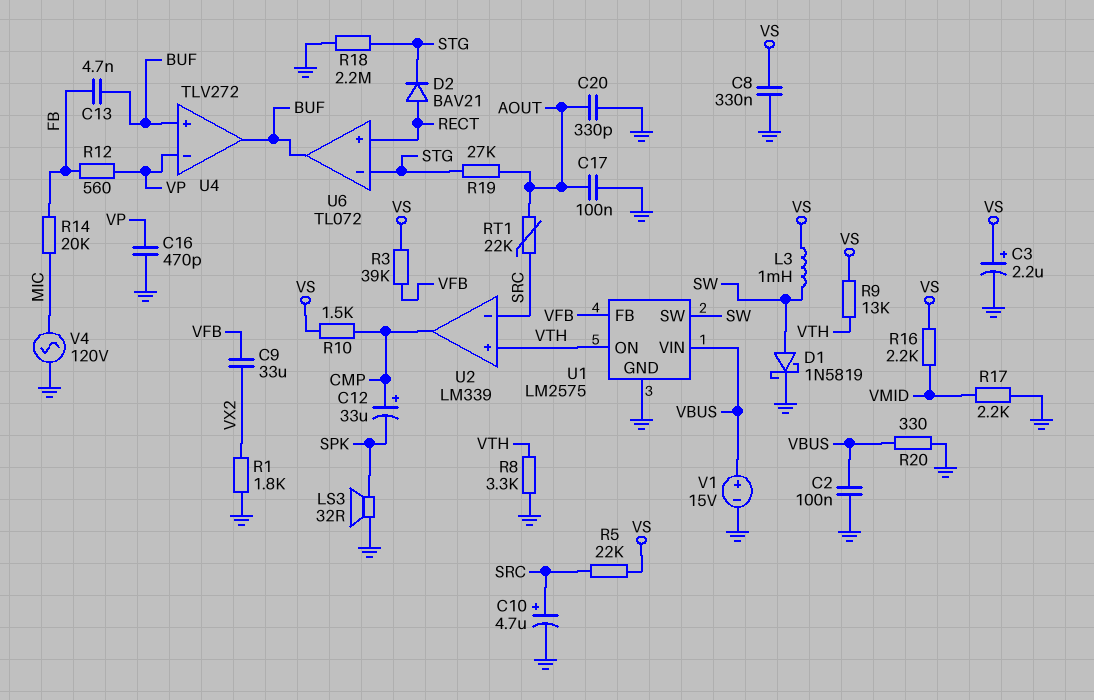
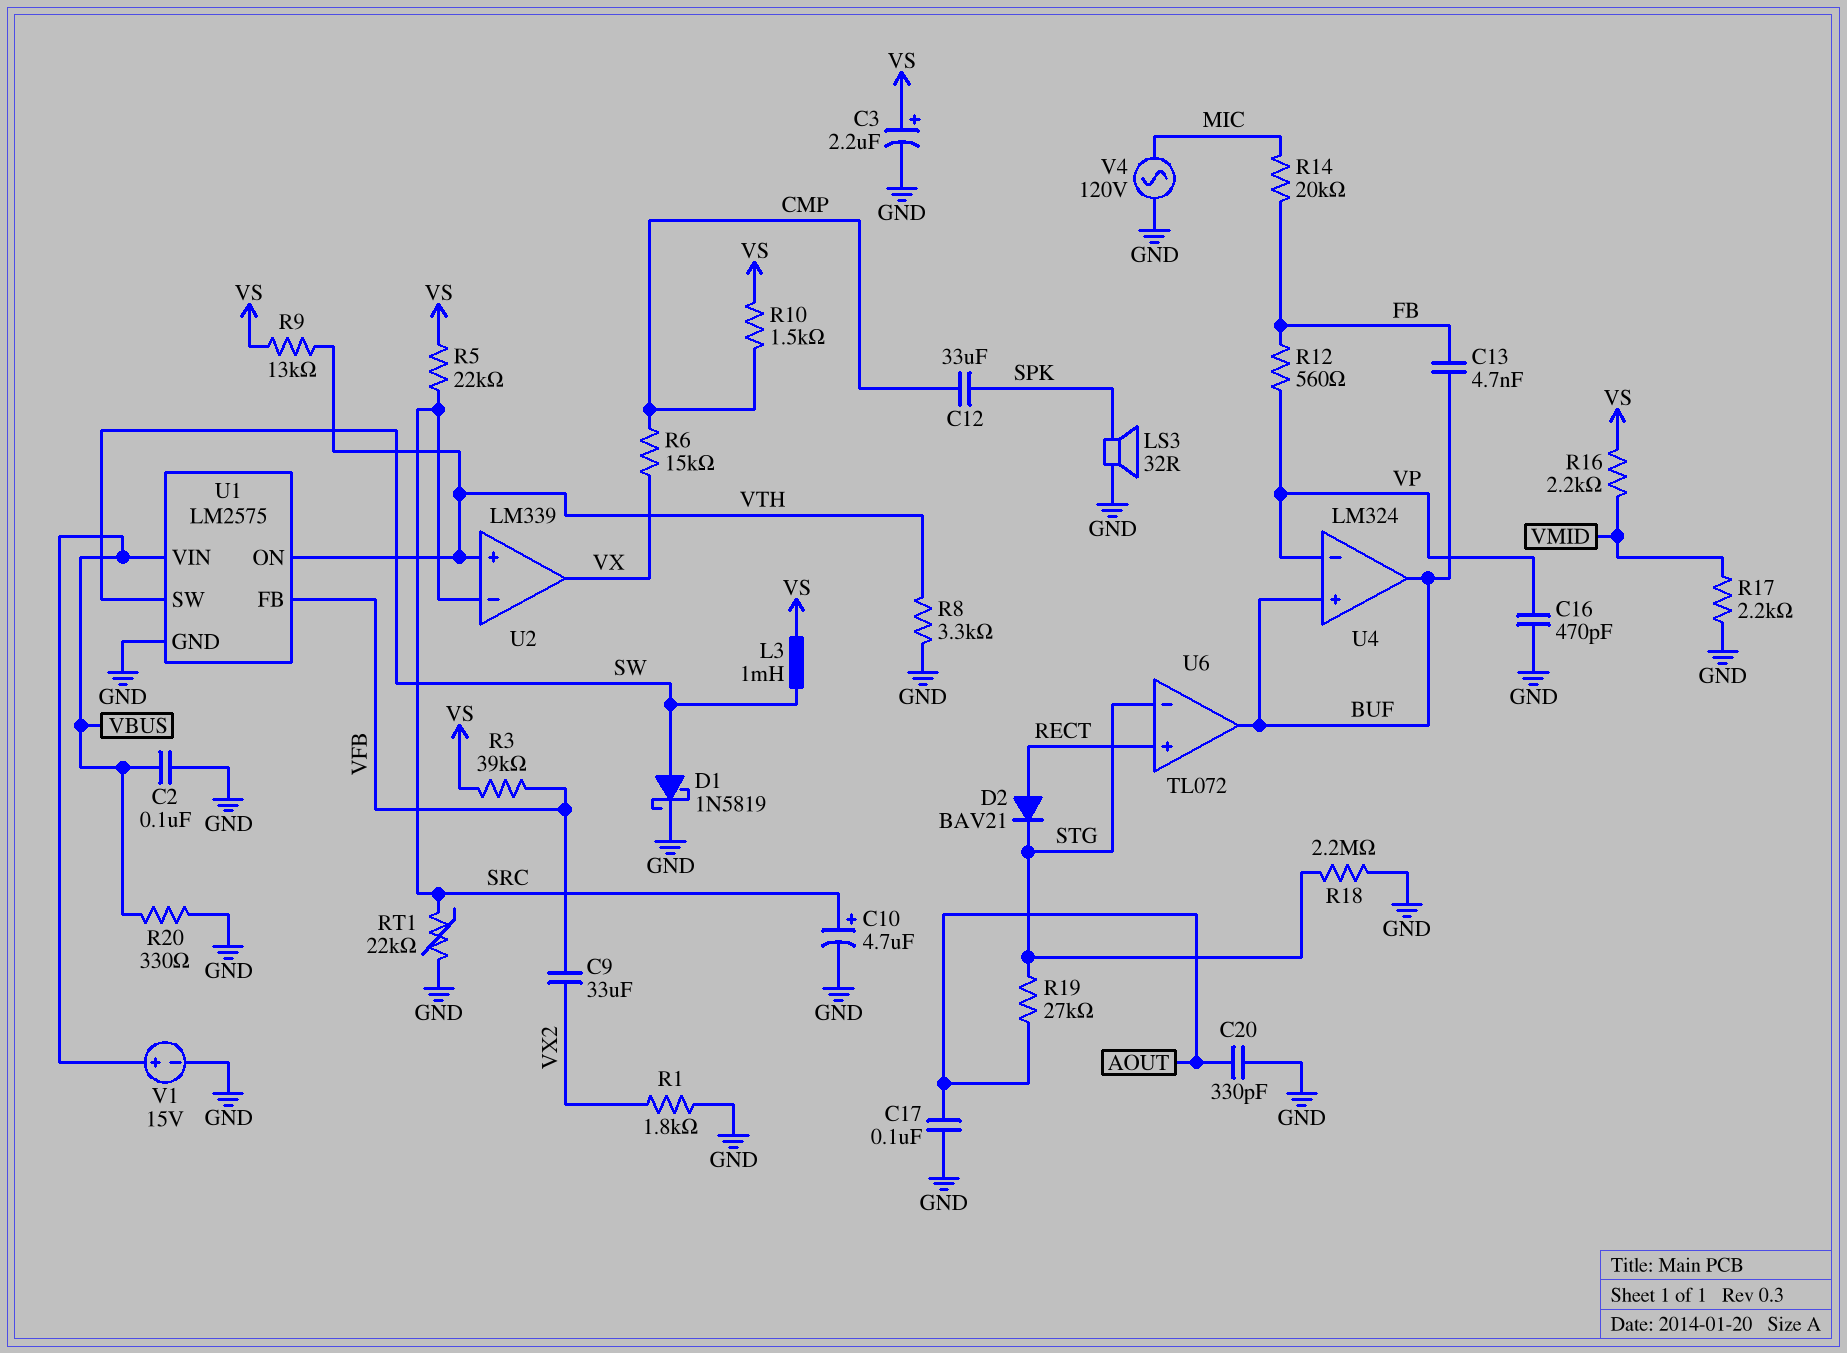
C8: 330nF (GND, VS) -> none
C12: 33uF (plus CMP, minus SPK) -> 33uF (CMP, SPK)
R6: none -> 15k (CMP, VX)
RT1: 22k (AOUT, SRC) -> 22k (GND, SRC)
U2 pin out: CMP -> VX
U4: TLV272 -> LM324

